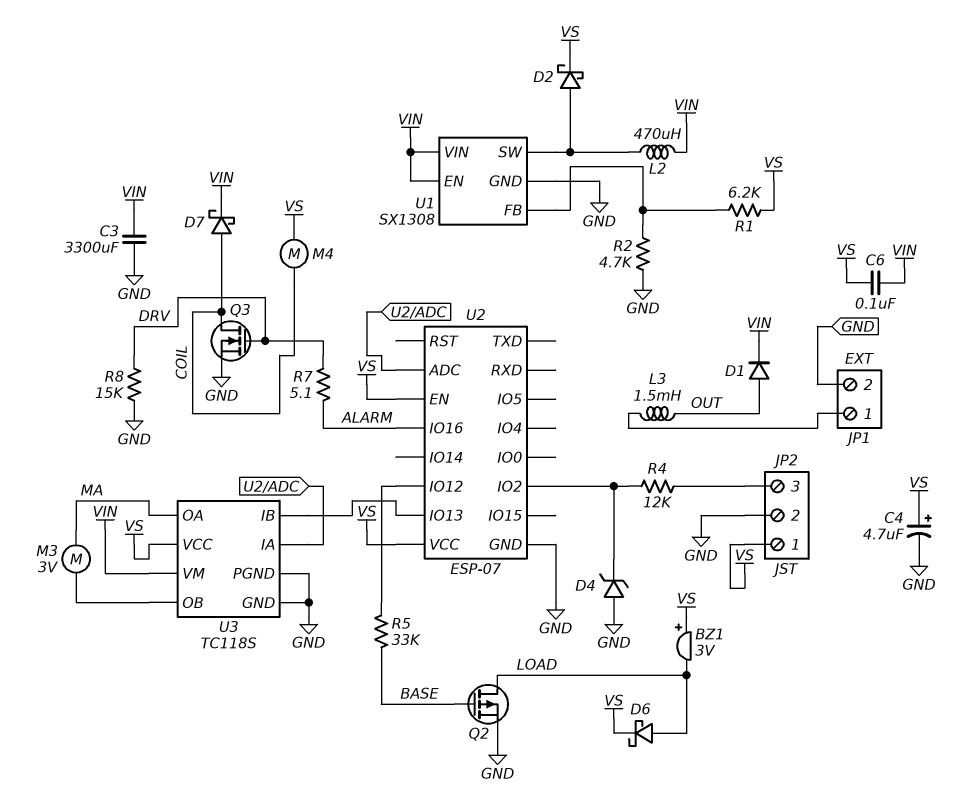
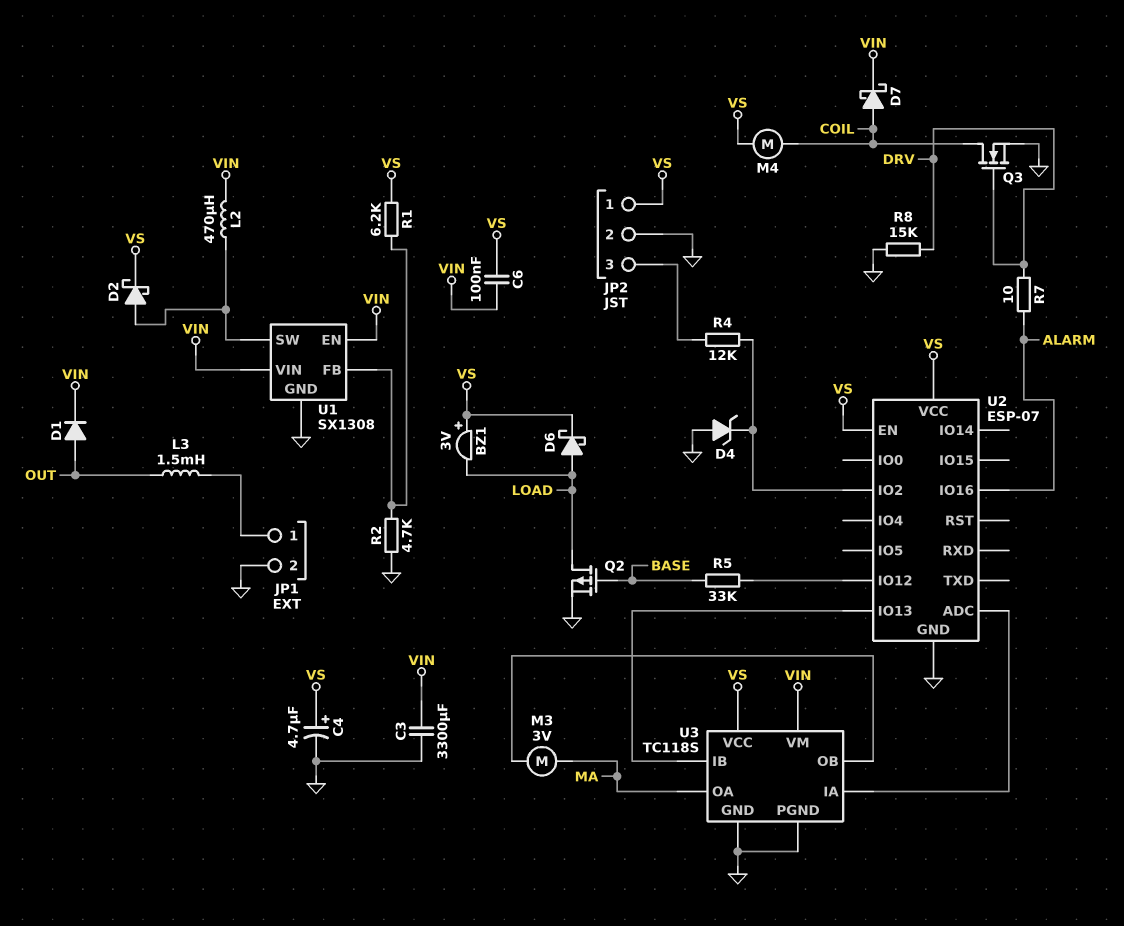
R7: 5.1 (ALARM, DRV) -> 10 (ALARM, DRV)

